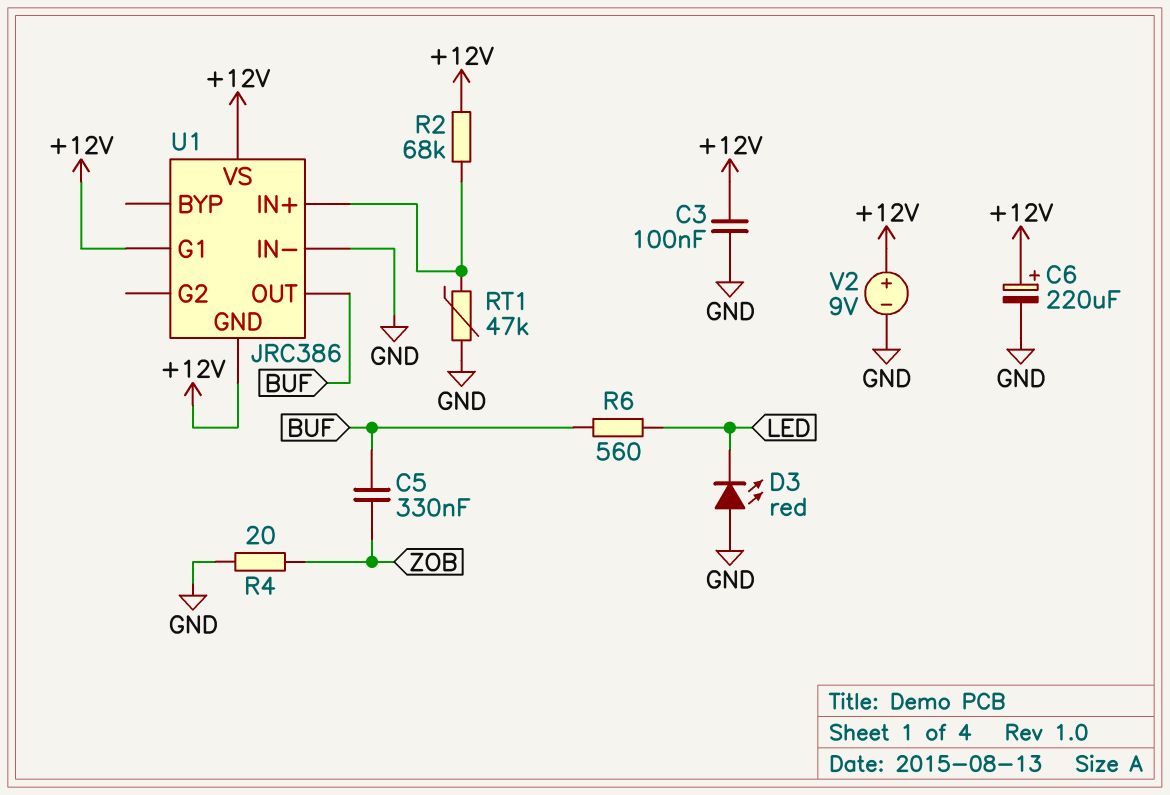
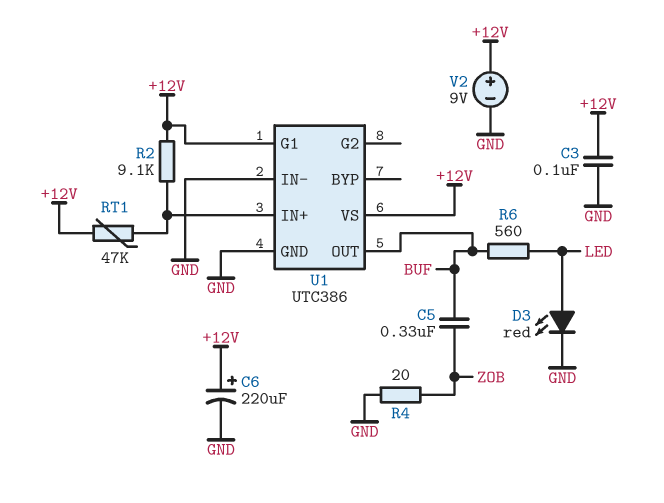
D3: LED red (A GND, K LED) -> LED red (A LED, K GND)
R2: 68k (+12V, U1/IN+) -> 9.1k (+12V, U1/IN+)
RT1: 47k (GND, U1/IN+) -> 47k (+12V, U1/IN+)
U1: JRC386 -> UTC386
U1 pin GND: +12V -> GND

